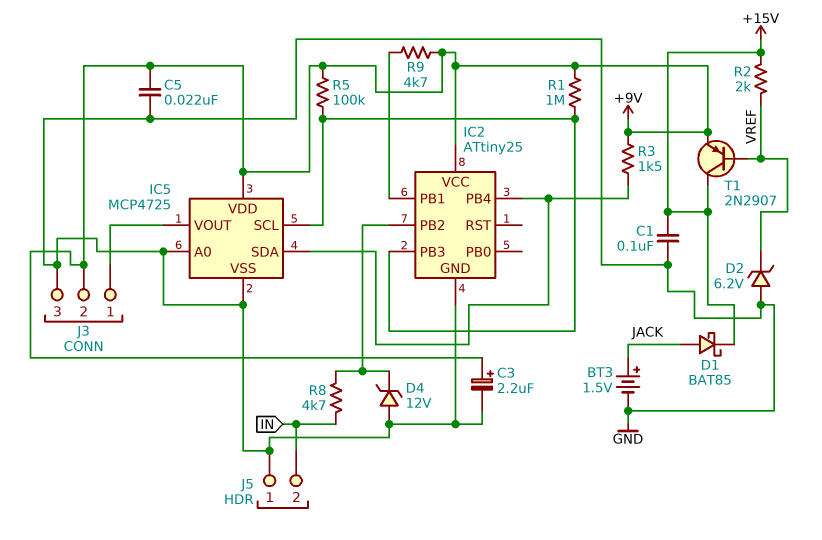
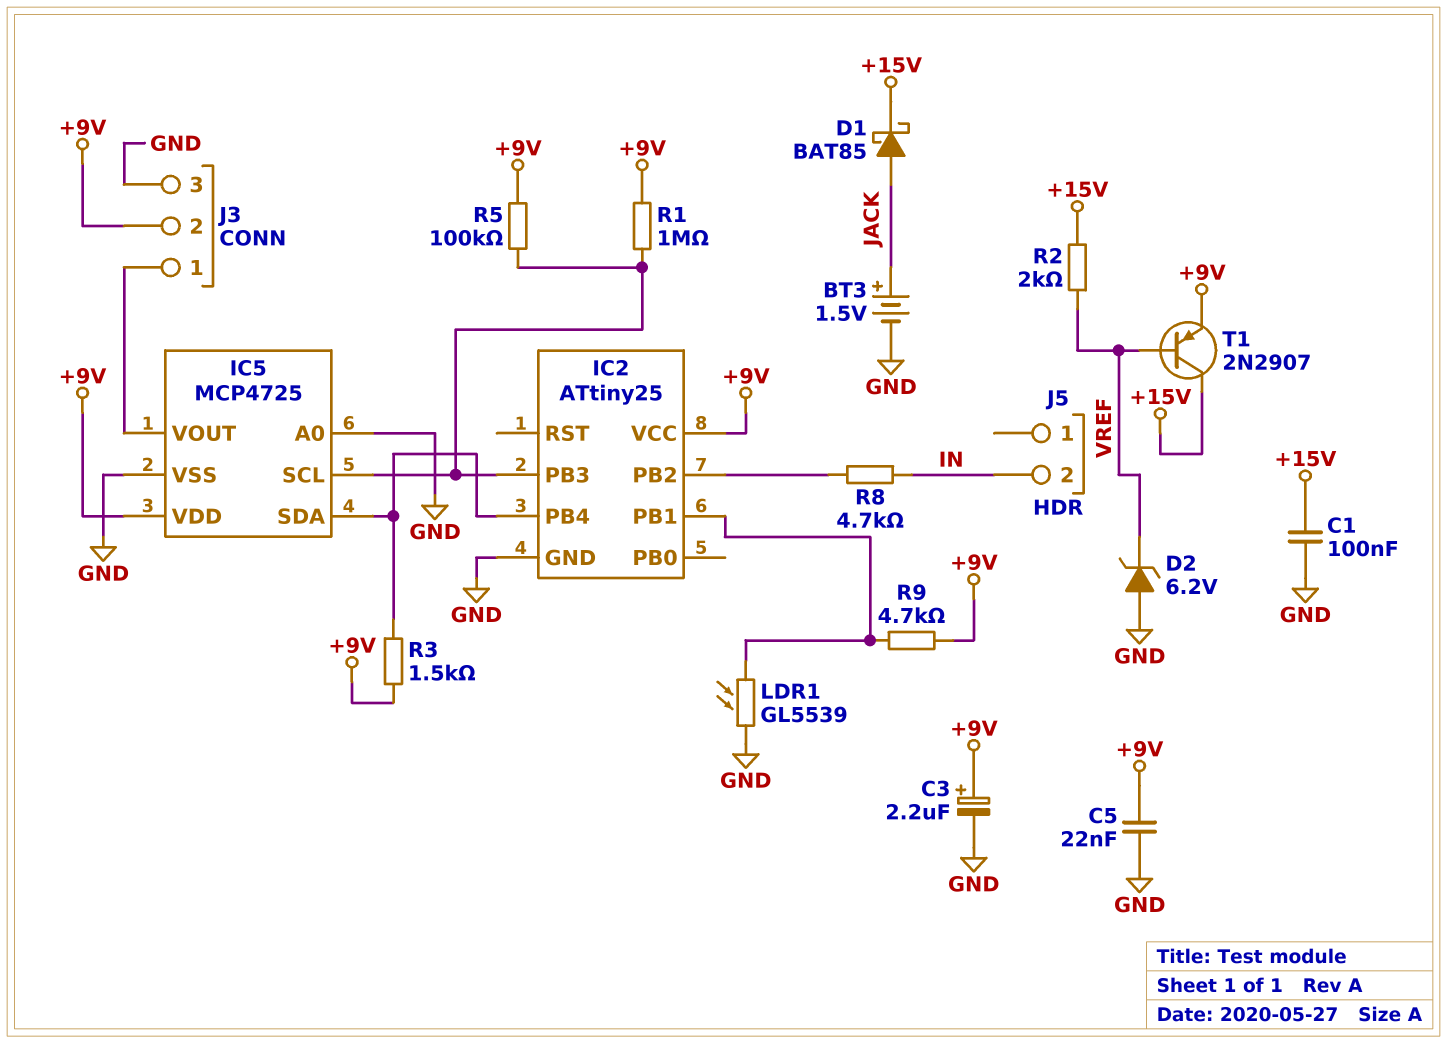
D4: zener 12V (A GND, K IC2/PB2) -> none
J5 pin 1: GND -> none
LDR1: none -> GL5539 (GND, IC2/PB1)

